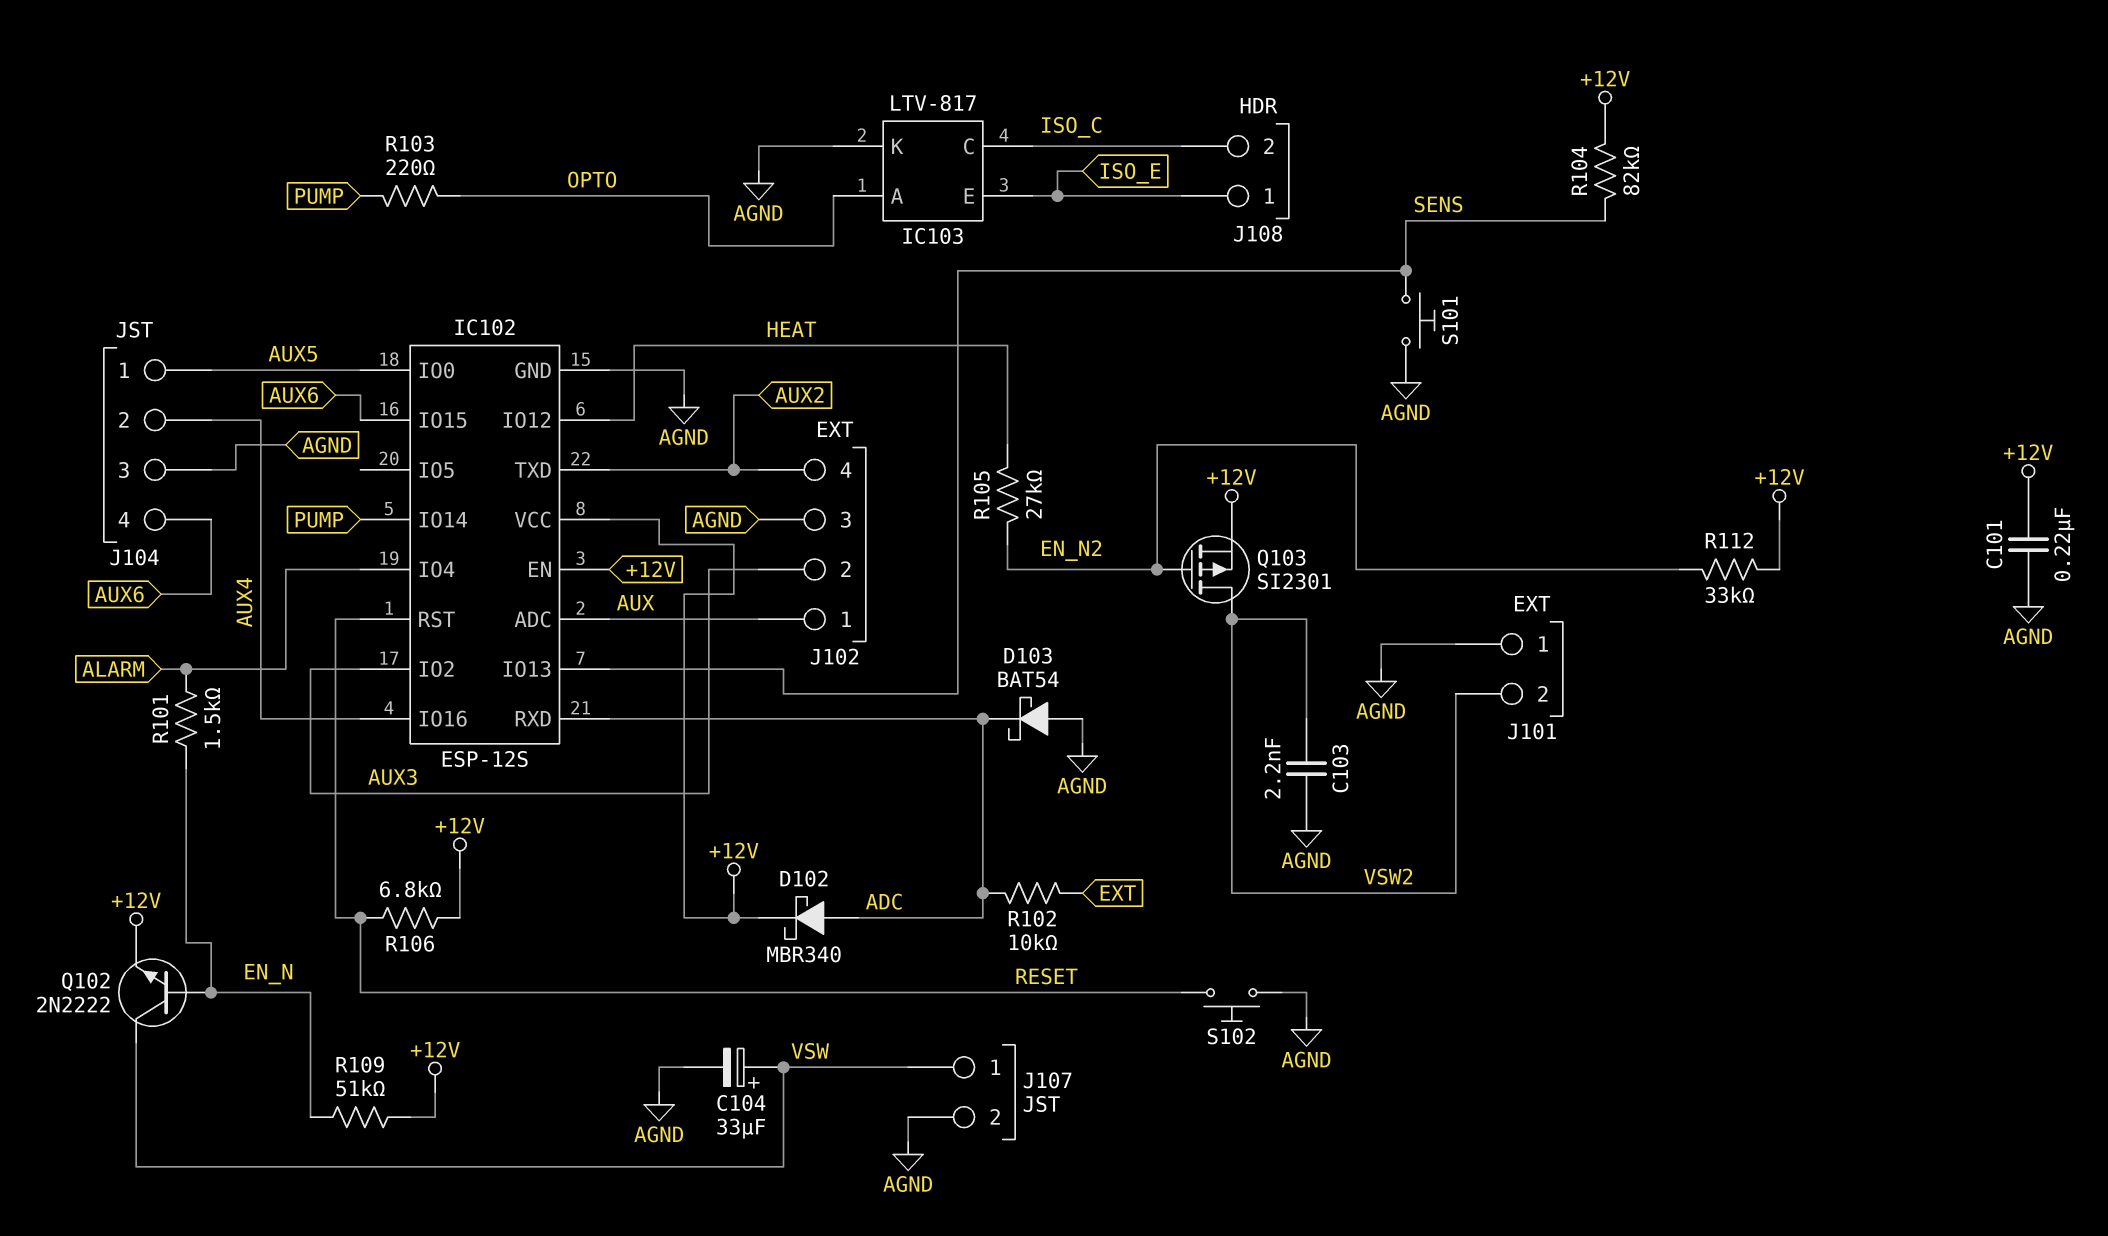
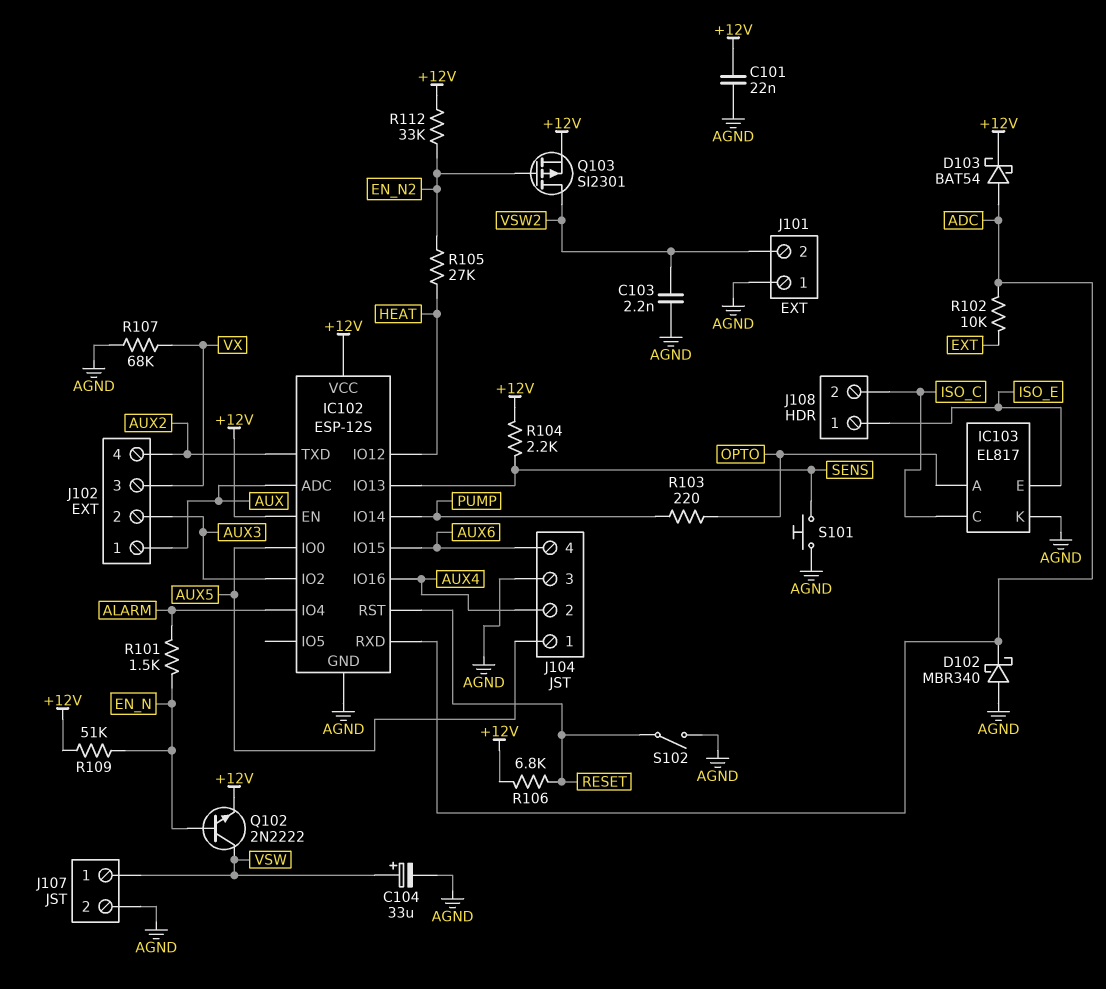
C101: 220nF (+12V, AGND) -> 22nF (+12V, AGND)
D102: schottky MBR340 (A ADC, K +12V) -> schottky MBR340 (A AGND, K ADC)
D103: schottky BAT54 (A AGND, K ADC) -> schottky BAT54 (A ADC, K +12V)
IC103: LTV-817 -> EL817
J102 pin 3: AGND -> VX
R104: 82k (+12V, SENS) -> 2.2k (+12V, SENS)
R107: none -> 68k (AGND, VX)
S102: button (AGND, RESET) -> switch (AGND, RESET)

